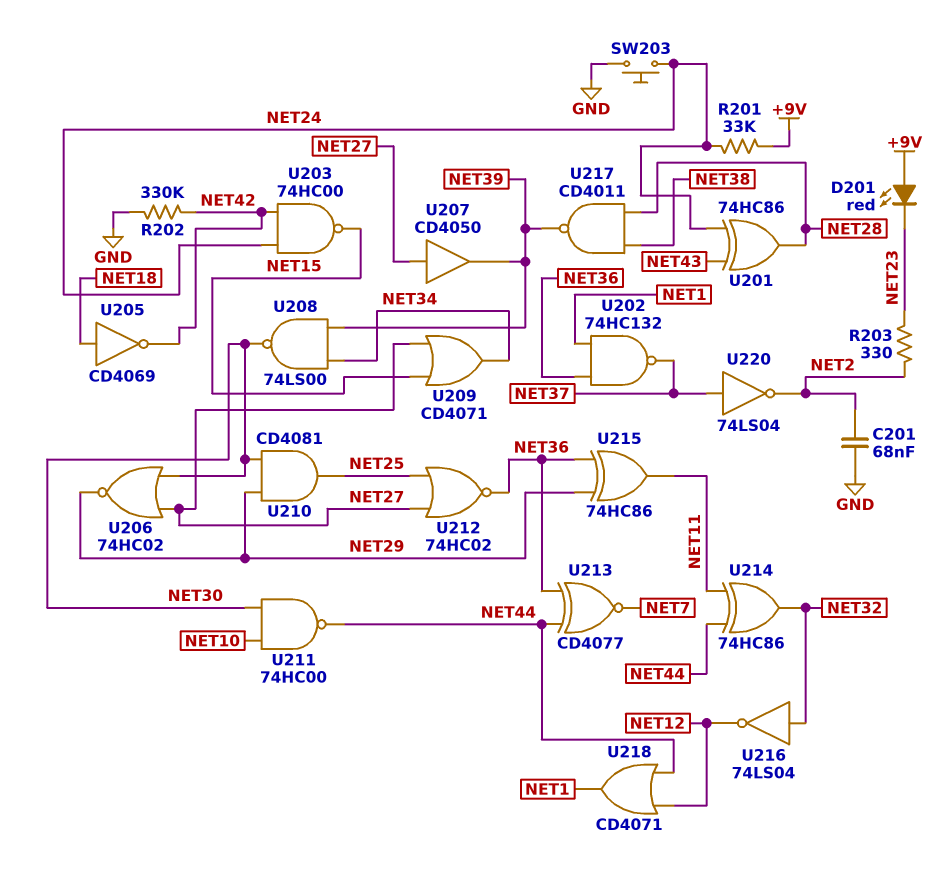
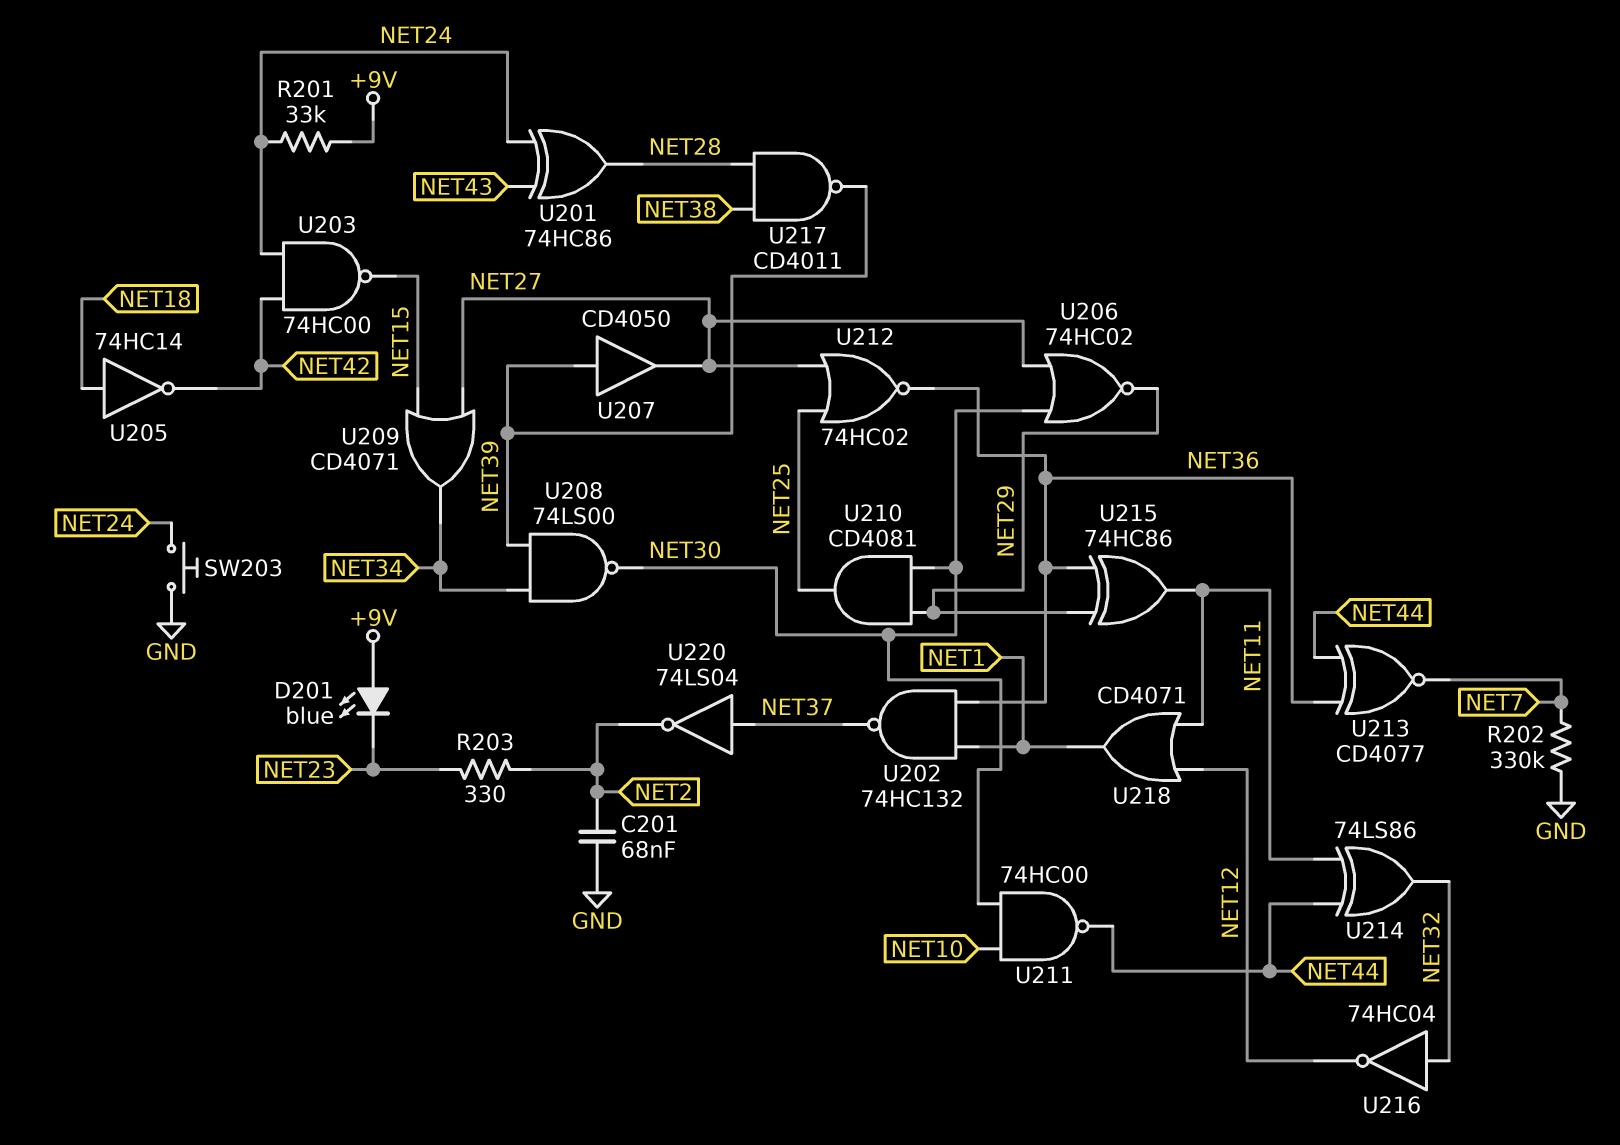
D201: LED red (A +9V, K NET23) -> LED blue (A +9V, K NET23)
R202: 330k (GND, NET42) -> 330k (GND, NET7)
U205: NOT CD4069 (in NET18, out NET42) -> NOT 74HC14 (in NET18, out NET42)
U207: buffer CD4050 (in NET27, out NET39) -> buffer CD4050 (in NET39, out NET27)
U214: XOR 74HC86 (in NET11, in NET44, out NET32) -> XOR 74LS86 (in NET11, in NET44, out NET32)
U216: NOT 74LS04 (in NET32, out NET12) -> NOT 74HC04 (in NET32, out NET12)
U218: OR CD4071 (in NET12, in NET44, out NET1) -> OR CD4071 (in NET11, in NET12, out NET1)

